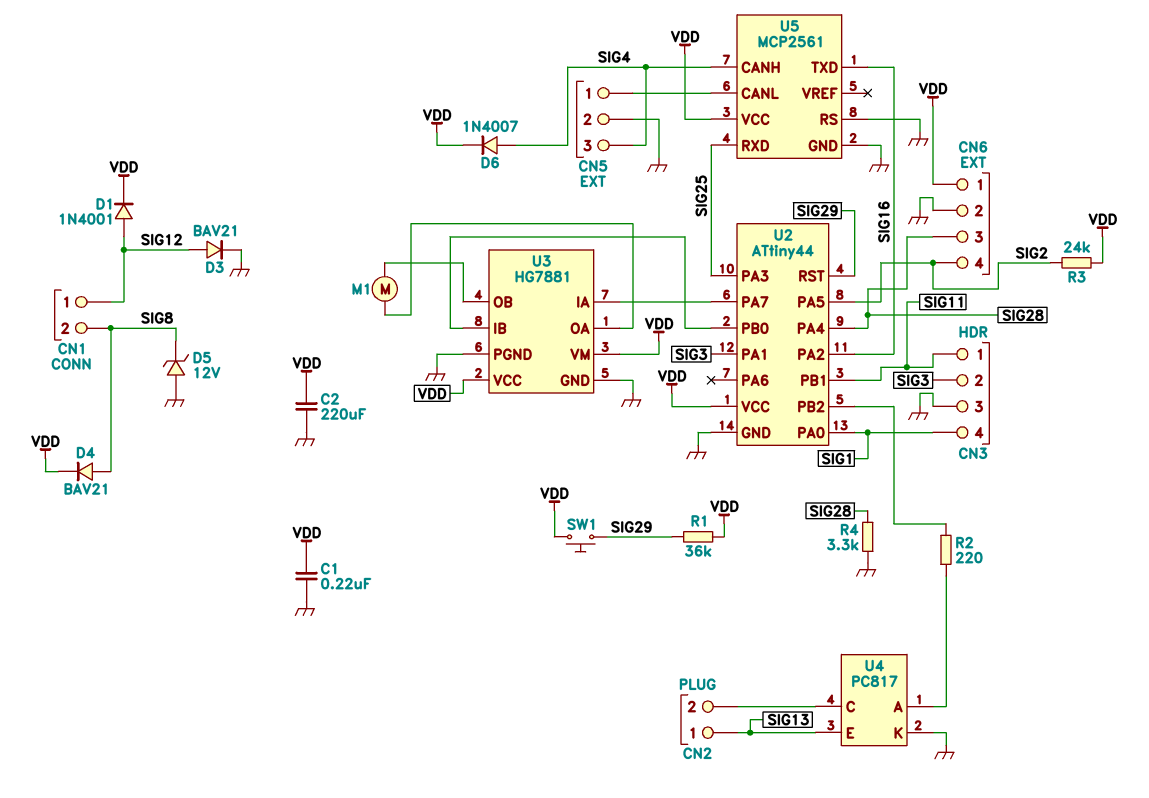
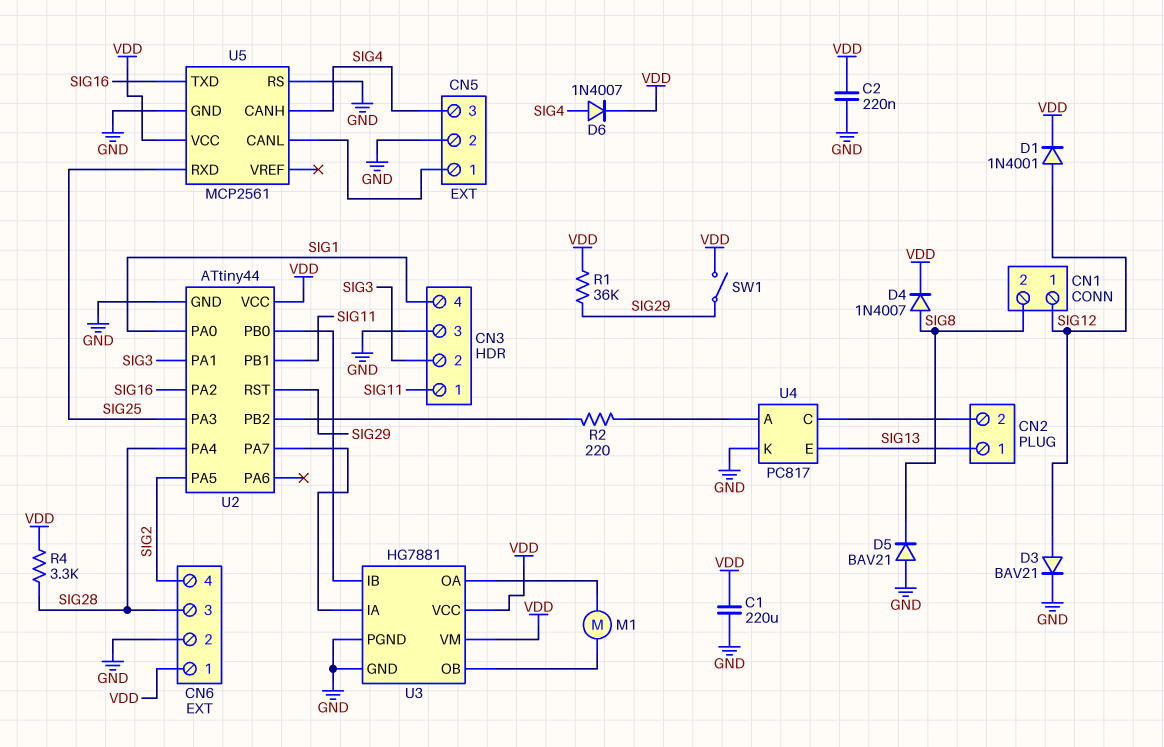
C1: 220nF (GND, VDD) -> 220uF (GND, VDD)
C2: 220uF (GND, VDD) -> 220nF (GND, VDD)
D4: diode BAV21 (A SIG8, K VDD) -> diode 1N4007 (A SIG8, K VDD)
D5: zener 12V (A GND, K SIG8) -> diode BAV21 (A GND, K SIG8)
R3: 24k (SIG2, VDD) -> none
R4: 3.3k (GND, SIG28) -> 3.3k (SIG28, VDD)
SW1: button (SIG29, VDD) -> switch (SIG29, VDD)

